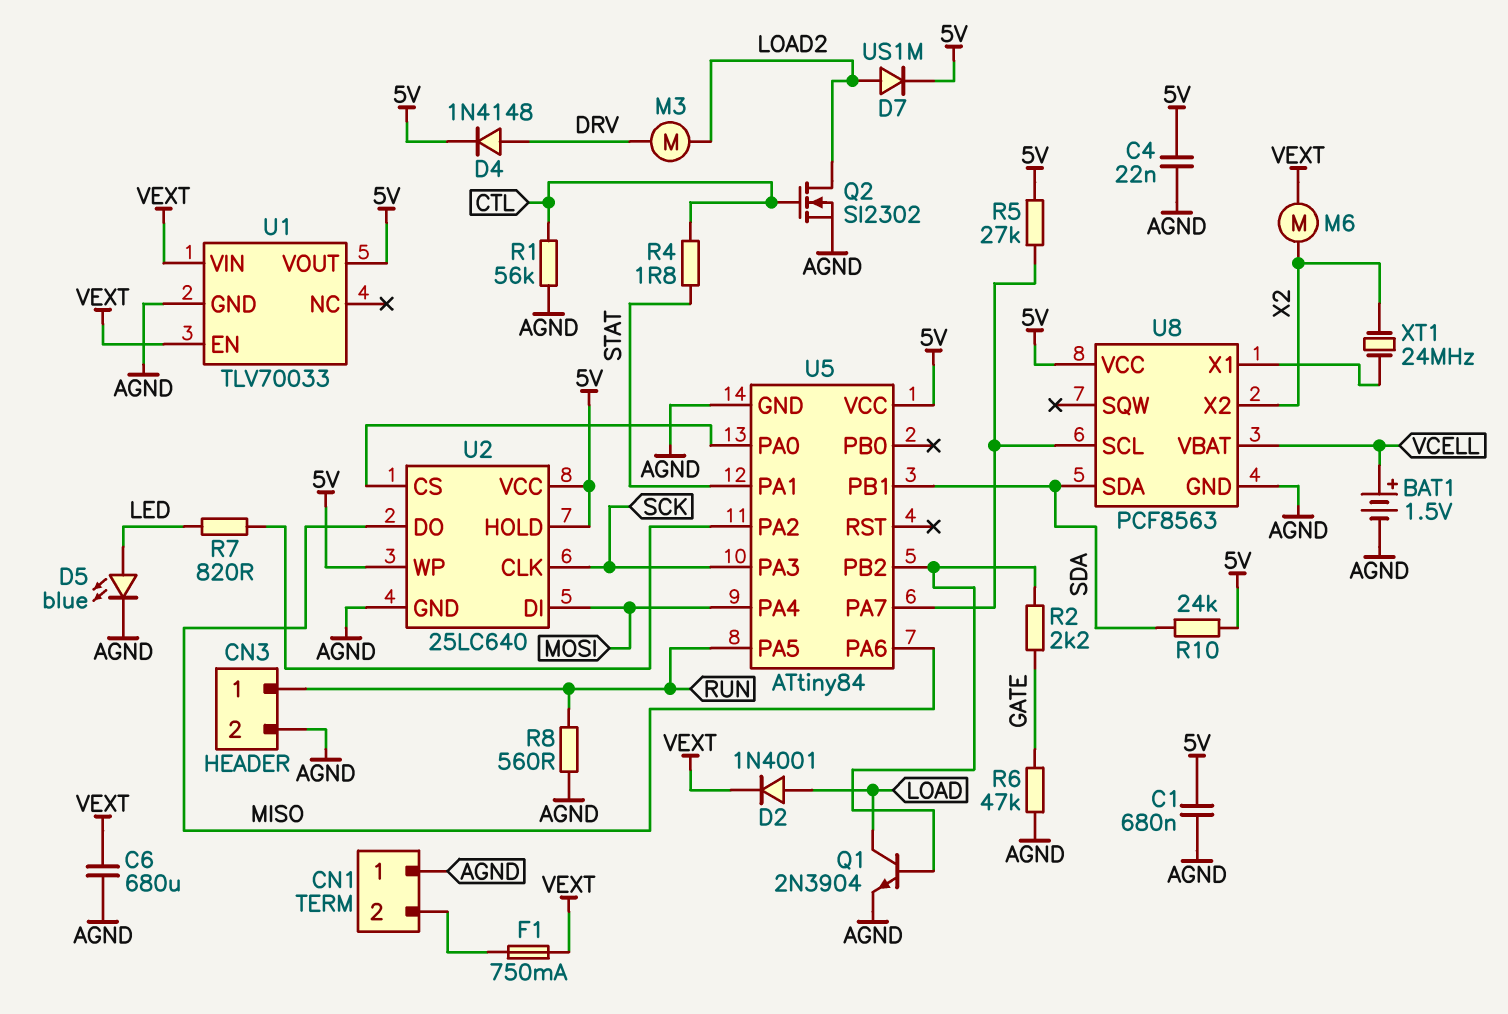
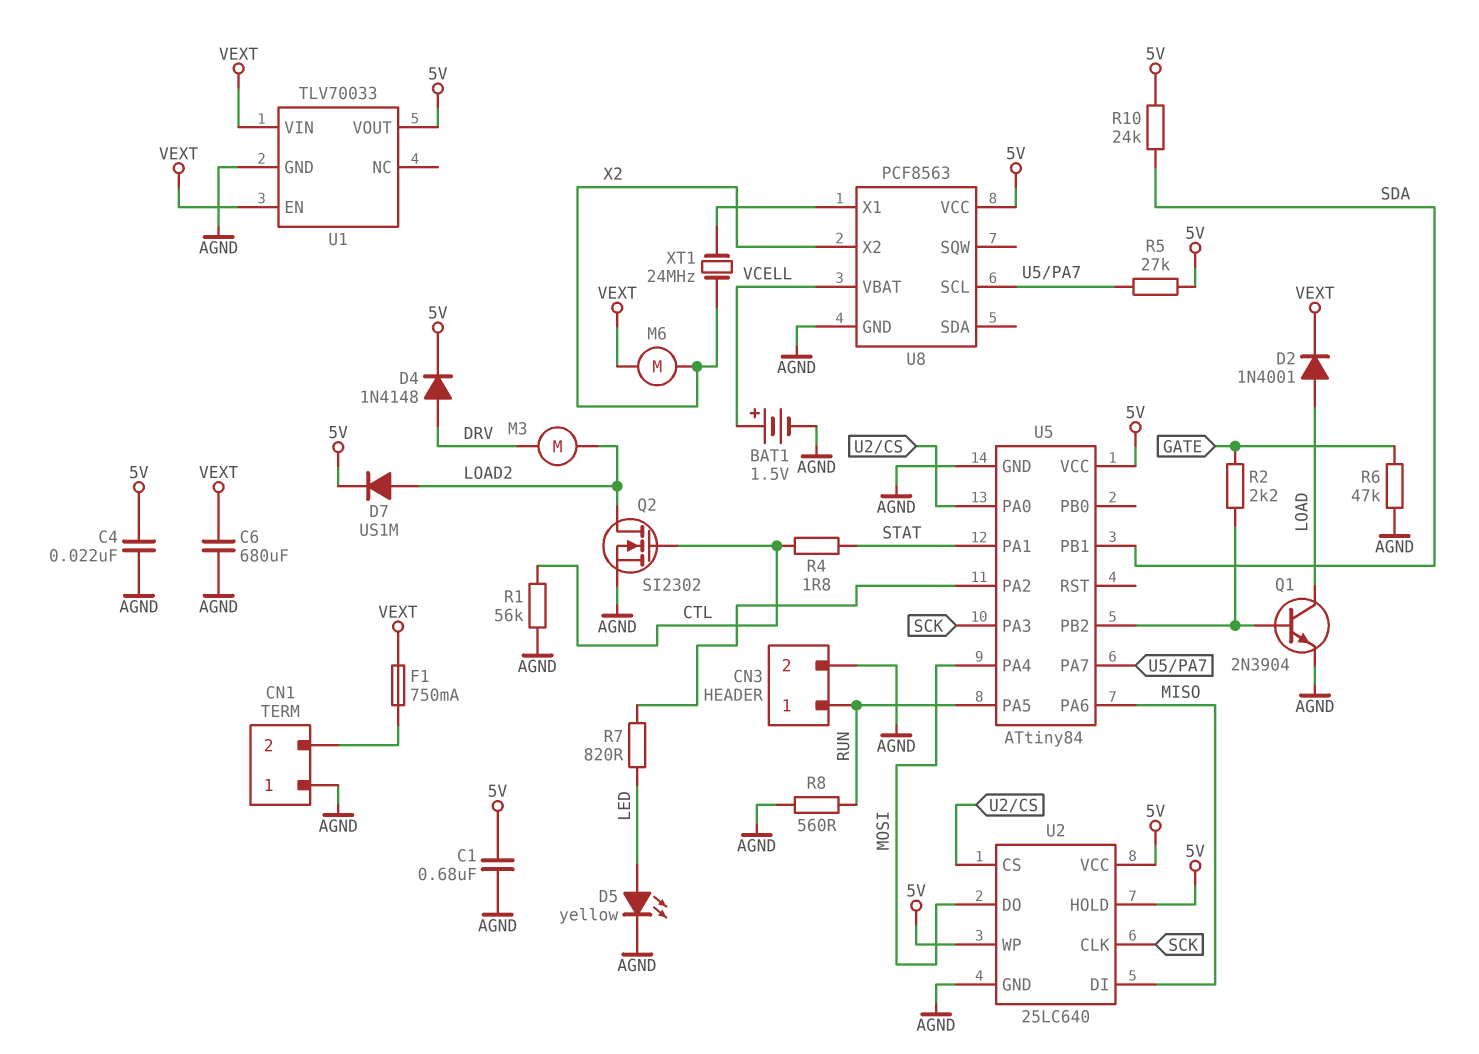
D5: LED blue (A LED, K AGND) -> LED yellow (A LED, K AGND)
U2 pin DI: MOSI -> MISO
U2 pin DO: MISO -> MOSI
U8 pin SDA: SDA -> none

